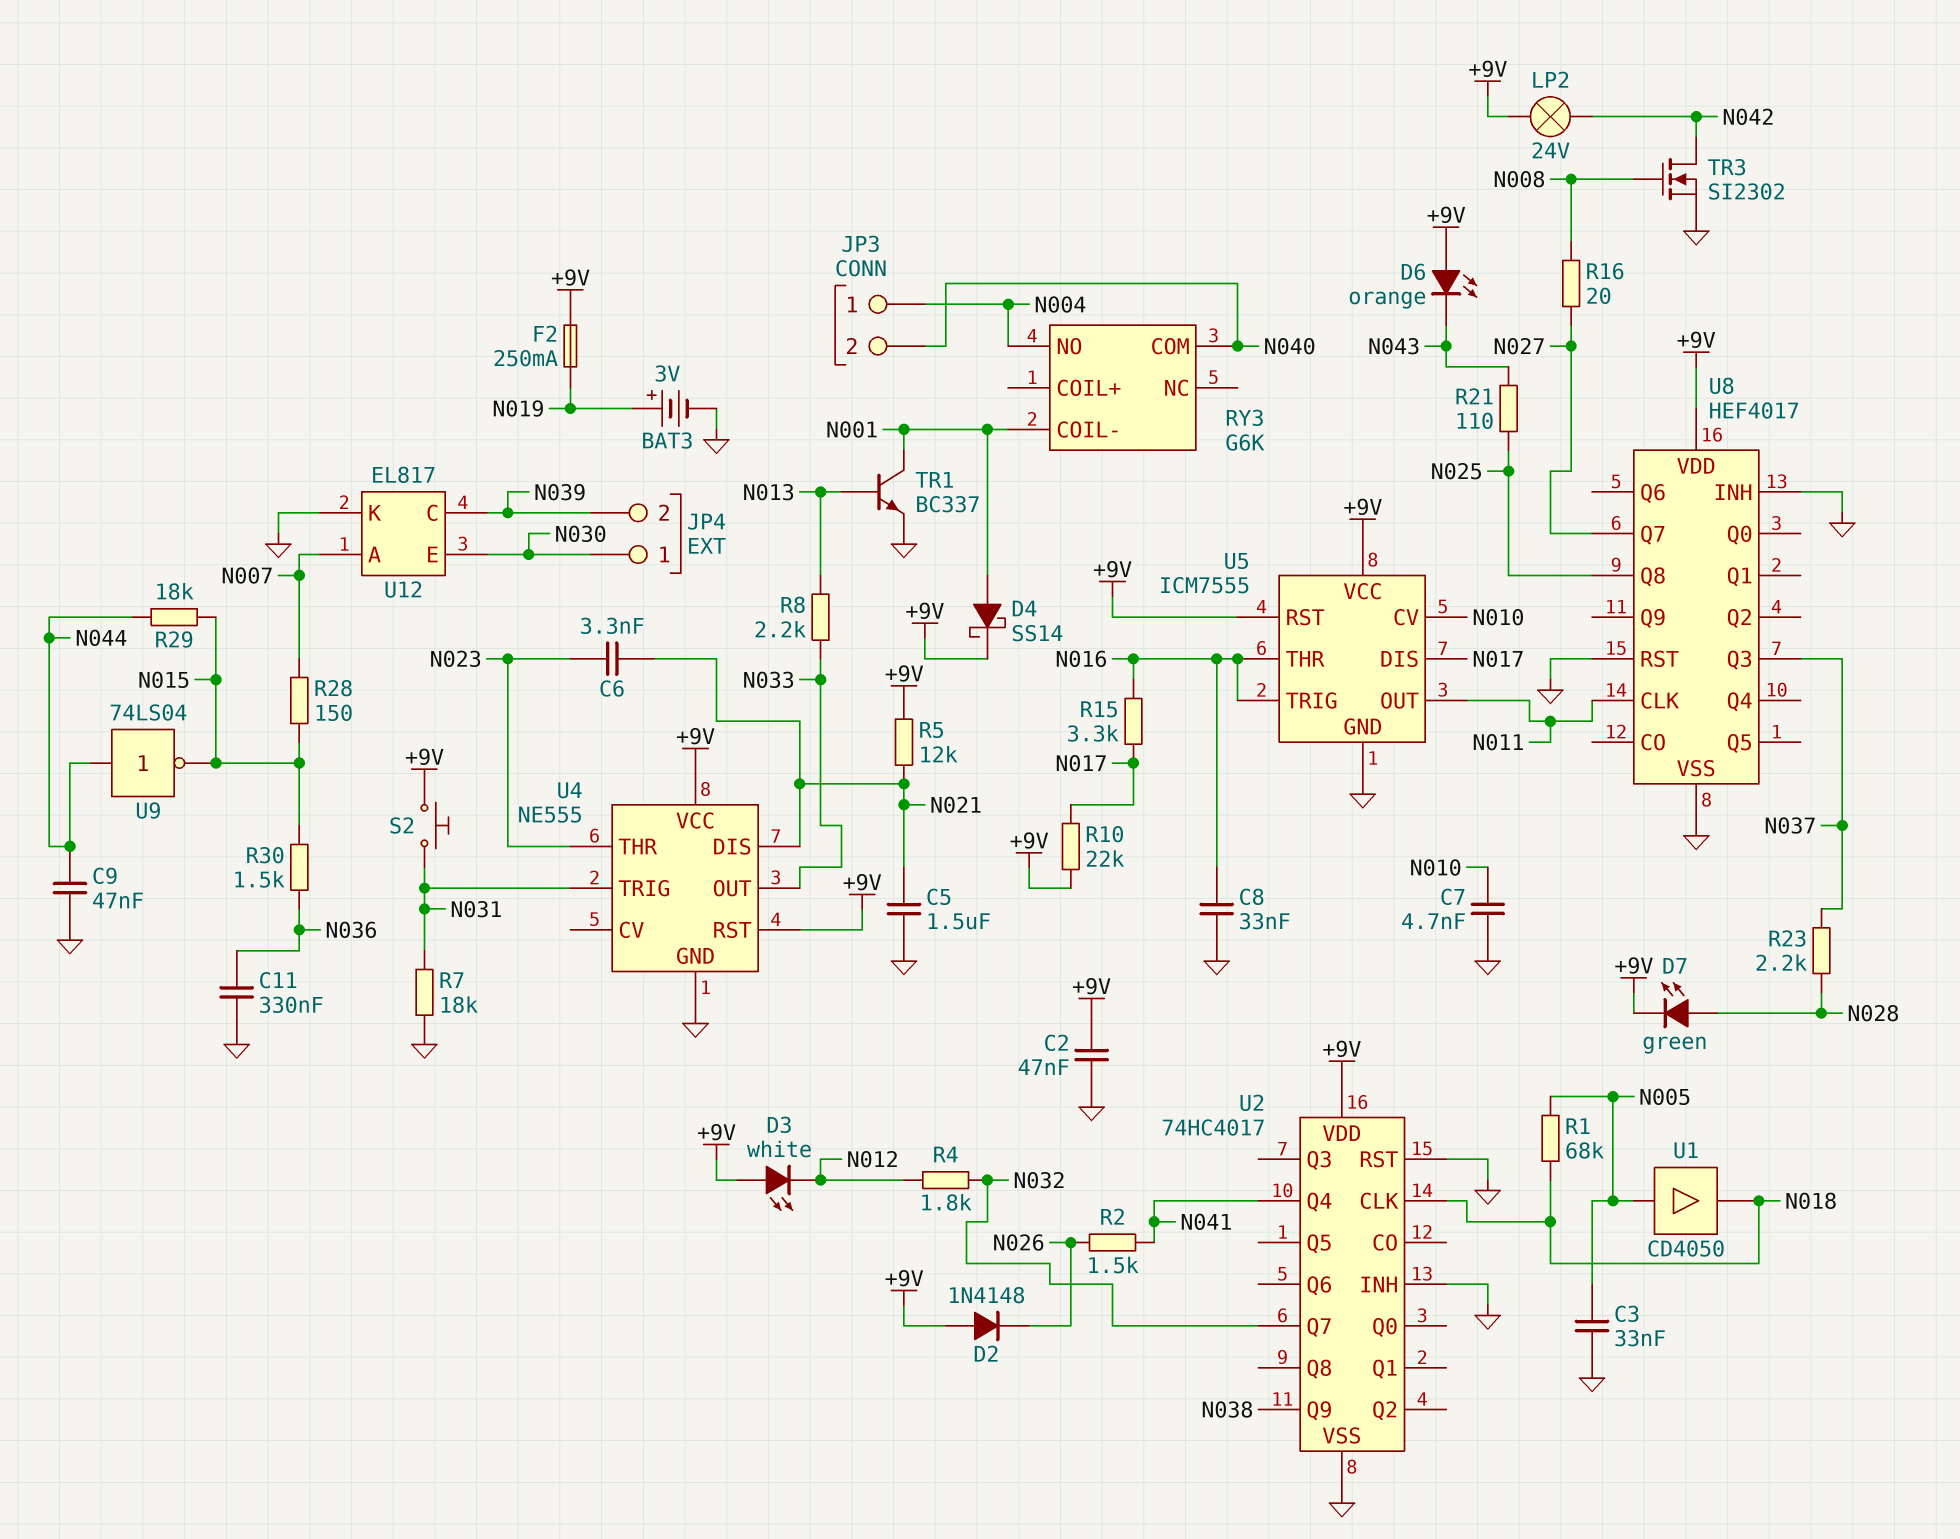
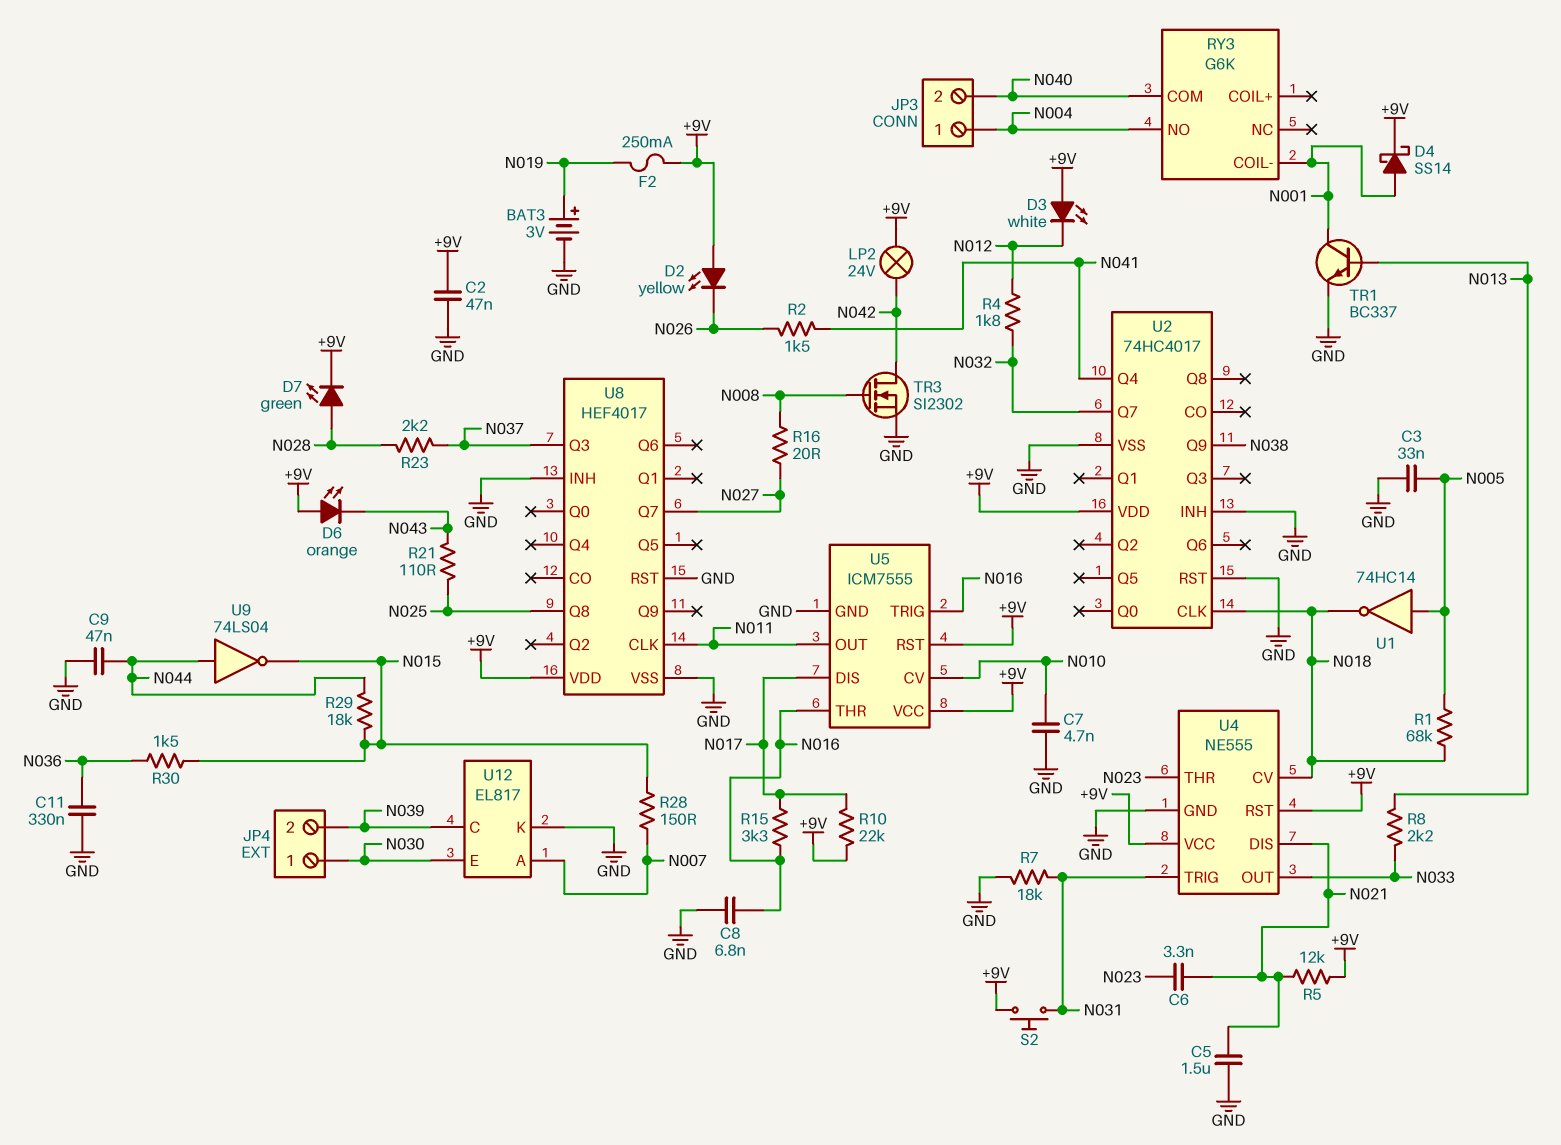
C8: 33nF (GND, N016) -> 6.8nF (GND, N016)
D2: diode 1N4148 (A +9V, K N026) -> LED yellow (A +9V, K N026)
U1: buffer CD4050 (in N005, out N018) -> NOT 74HC14 (in N005, out N018)
U4 pin CV: none -> N018

